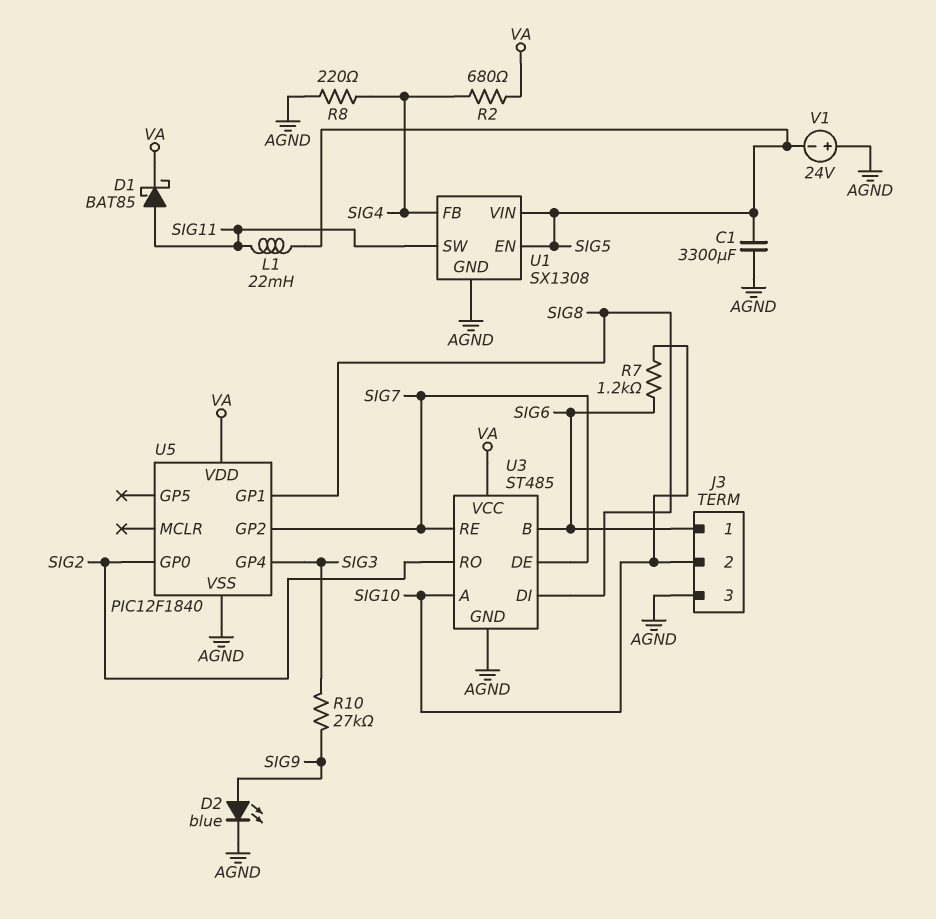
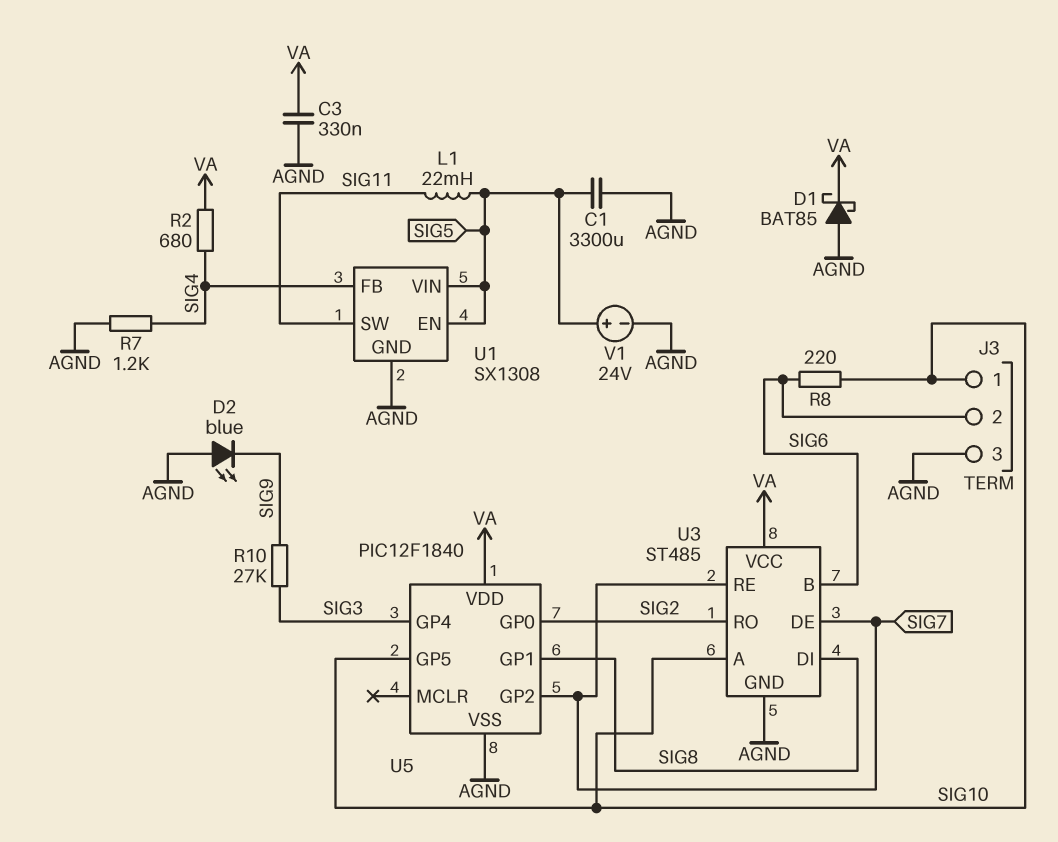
C3: none -> 330nF (AGND, VA)
D1: schottky BAT85 (A SIG11, K VA) -> schottky BAT85 (A AGND, K VA)
D2: LED blue (A SIG9, K AGND) -> LED blue (A AGND, K SIG9)
J3 pin 1: SIG6 -> SIG10
J3 pin 2: SIG10 -> SIG6
R7: 1.2k (SIG6, SIG10) -> 1.2k (AGND, SIG4)
R8: 220 (AGND, SIG4) -> 220 (SIG6, SIG10)
U5 pin GP5: none -> SIG10
V1: 24V (plus AGND, minus SIG5) -> 24V (plus SIG5, minus AGND)

